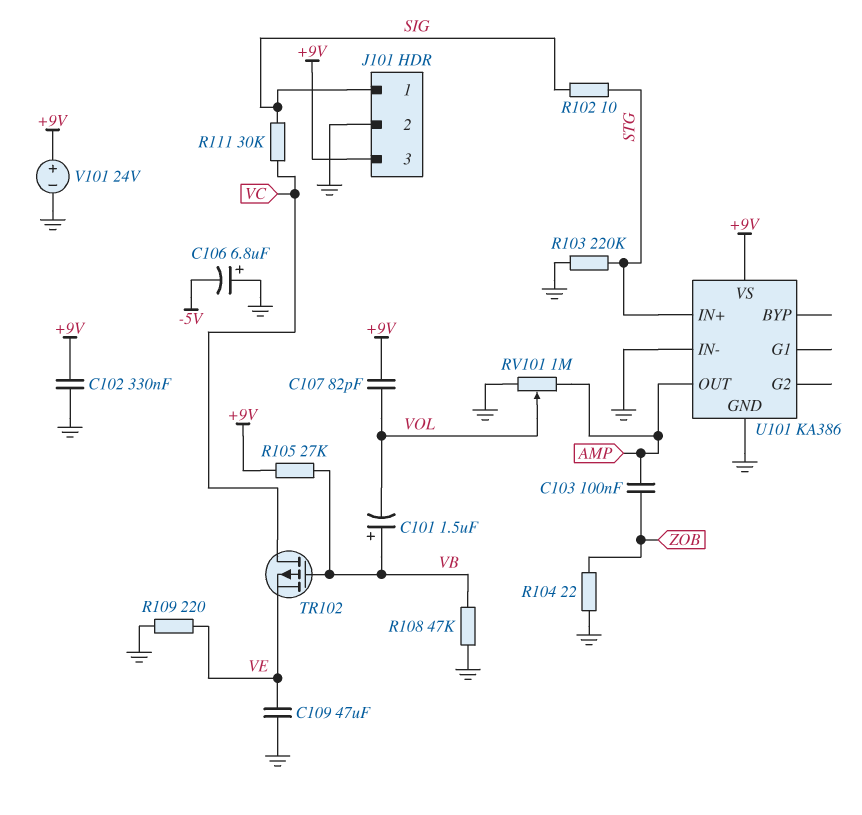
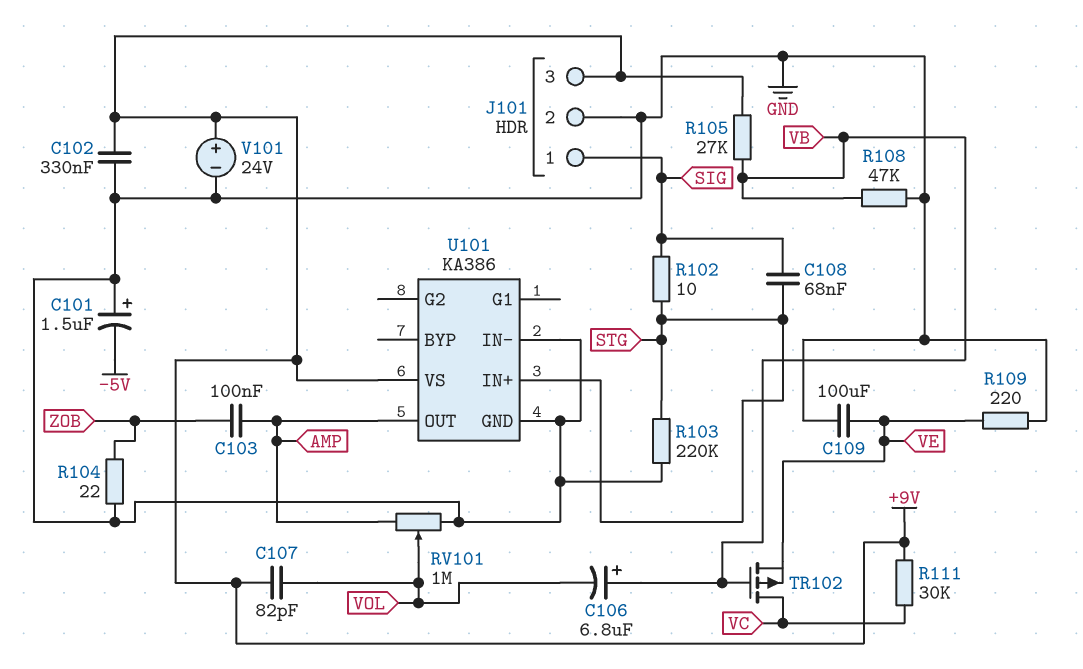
C101: 1.5uF (plus VB, minus VOL) -> 1.5uF (plus GND, minus -5V)
C106: 6.8uF (plus GND, minus -5V) -> 6.8uF (plus VB, minus VOL)
C108: none -> 68nF (SIG, STG)
C109: 47uF (GND, VE) -> 100uF (GND, VE)
R111: 30k (SIG, VC) -> 30k (+9V, VC)

